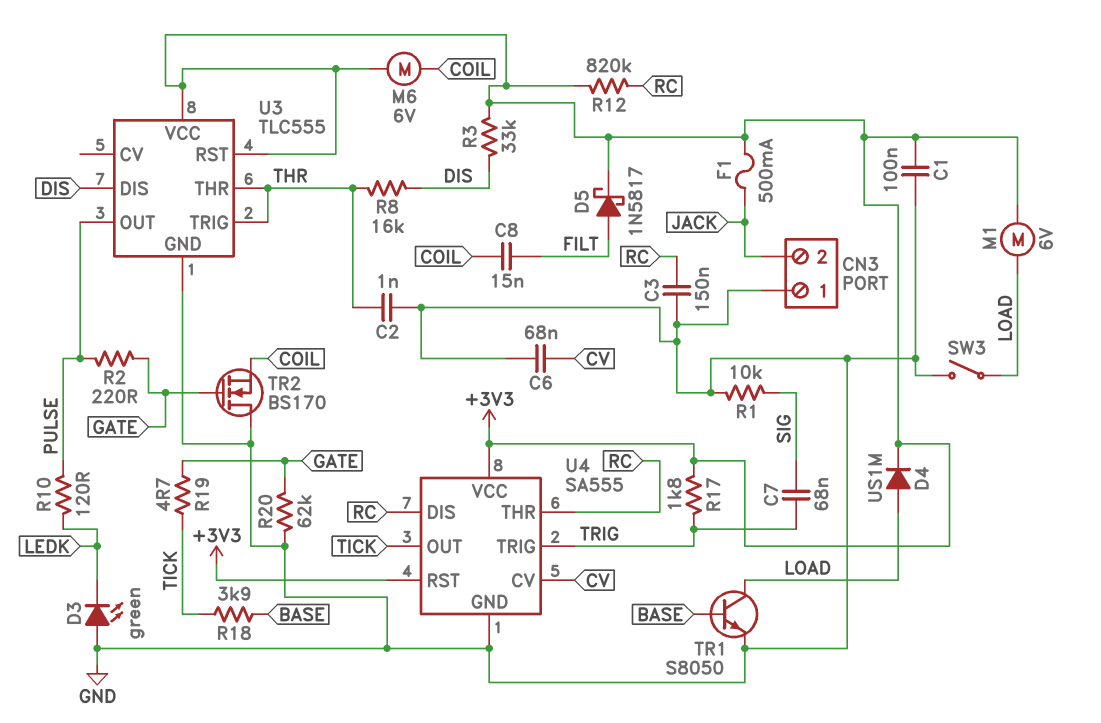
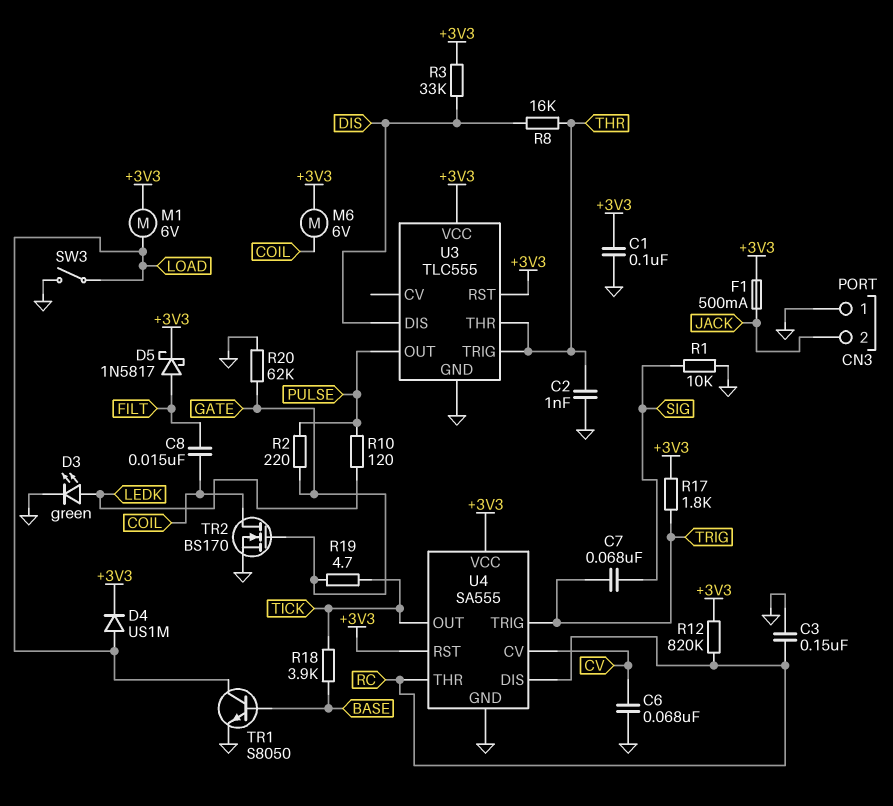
D3: LED green (A GND, K LEDK) -> LED green (A LEDK, K GND)
TR2: NMOS BS170 (G GATE, D GND, S COIL) -> NMOS BS170 (G GATE, D COIL, S GND)

